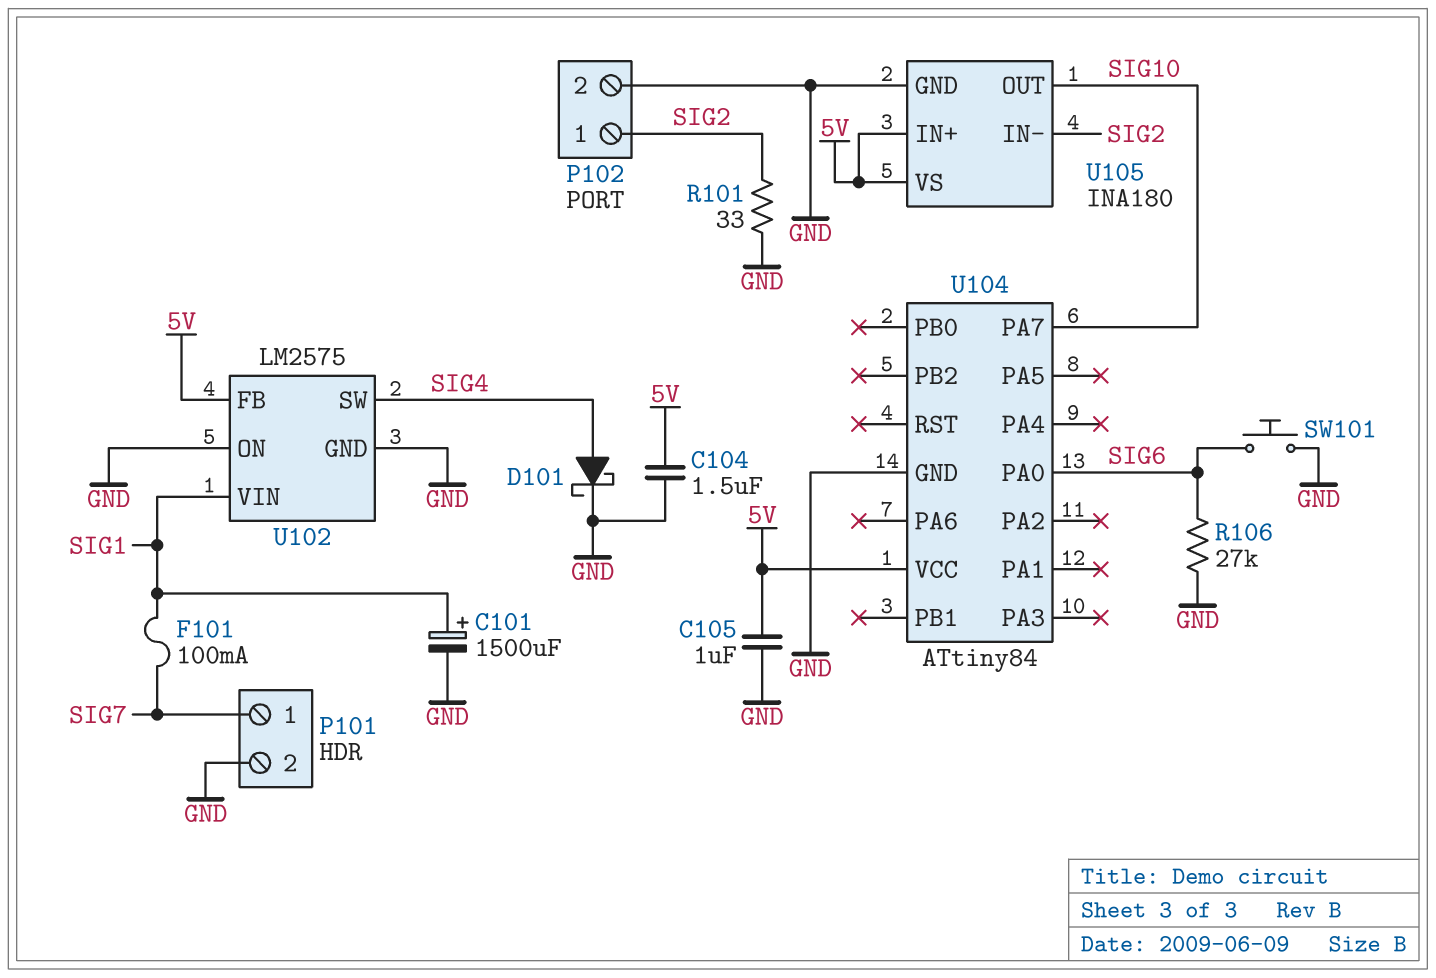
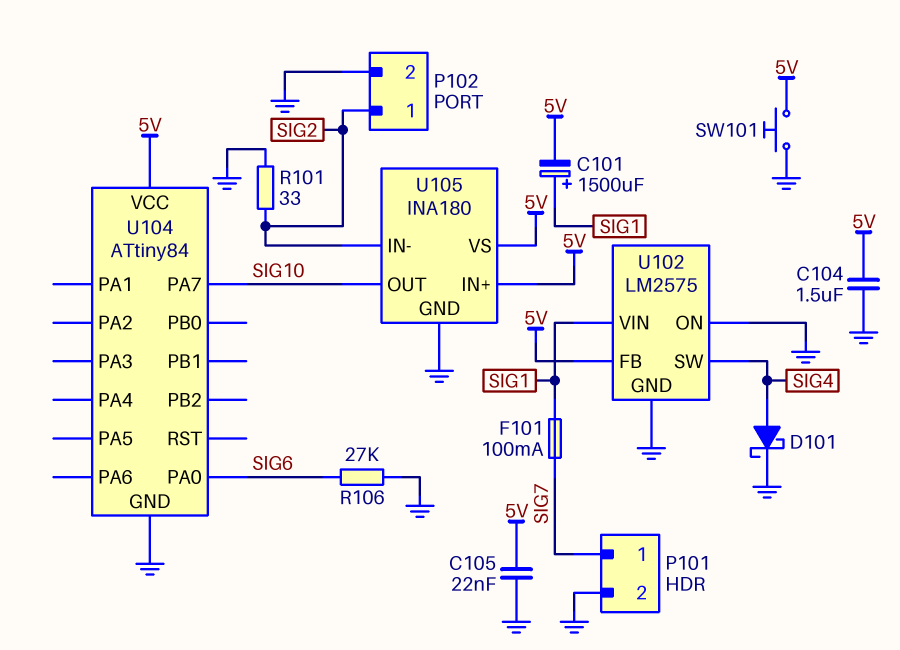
C101: 1500uF (plus SIG1, minus GND) -> 1500uF (plus SIG1, minus 5V)
C105: 1uF (5V, GND) -> 22nF (5V, GND)
SW101: button (GND, SIG6) -> button (5V, GND)

